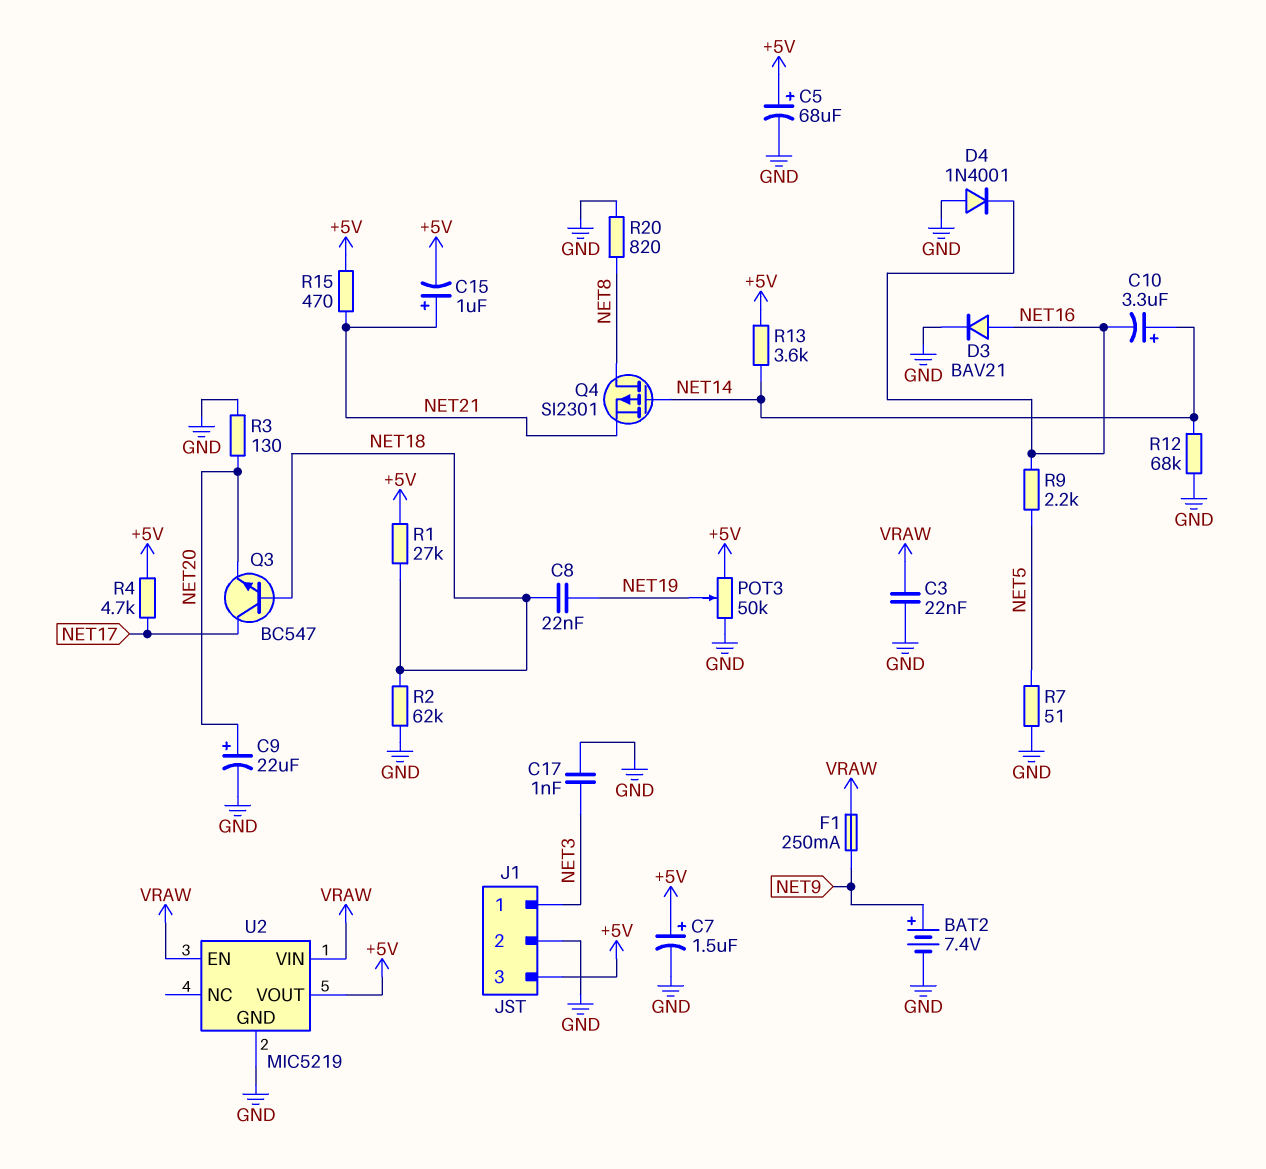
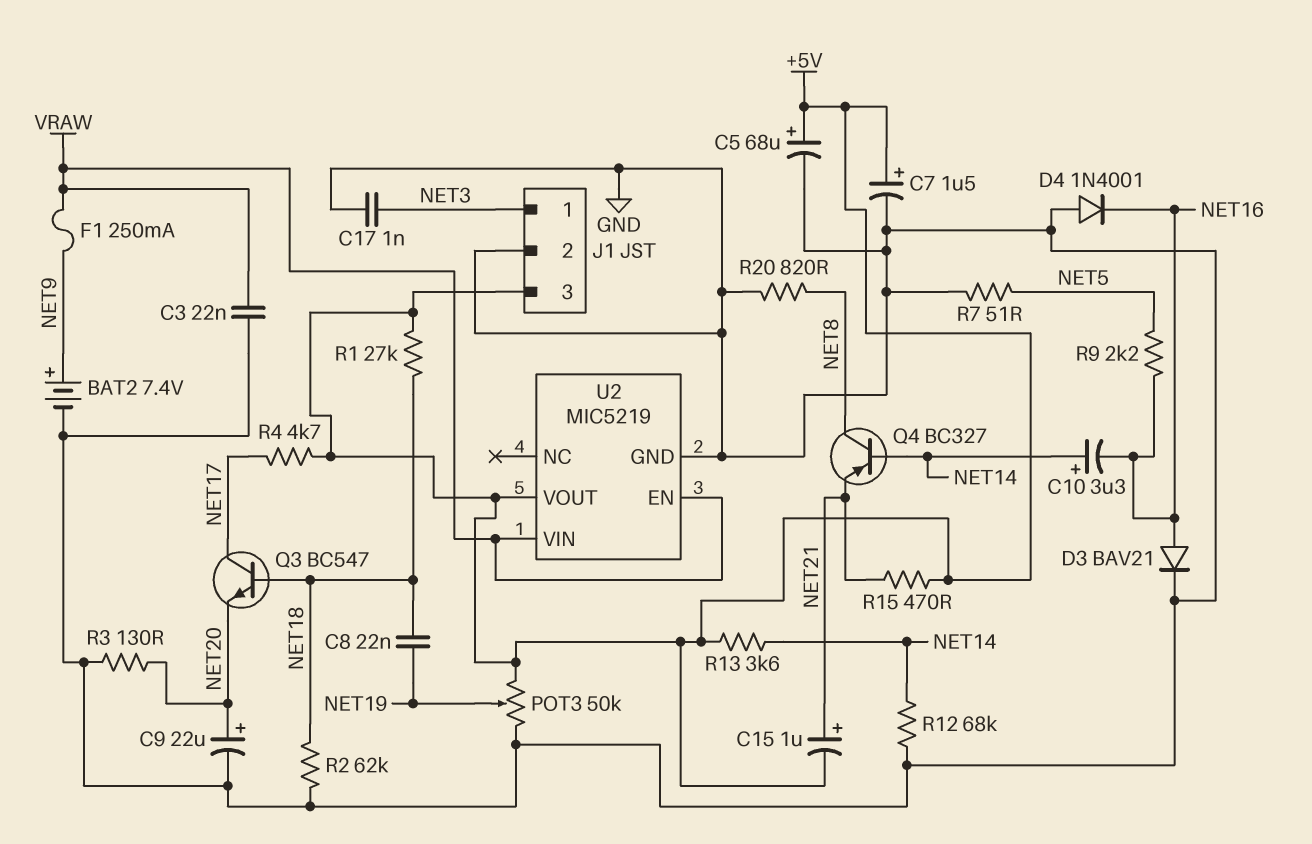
Q4: PMOS SI2301 (G NET14, D NET8, S NET21) -> PNP BC327 (B NET14, C NET8, E NET21)

